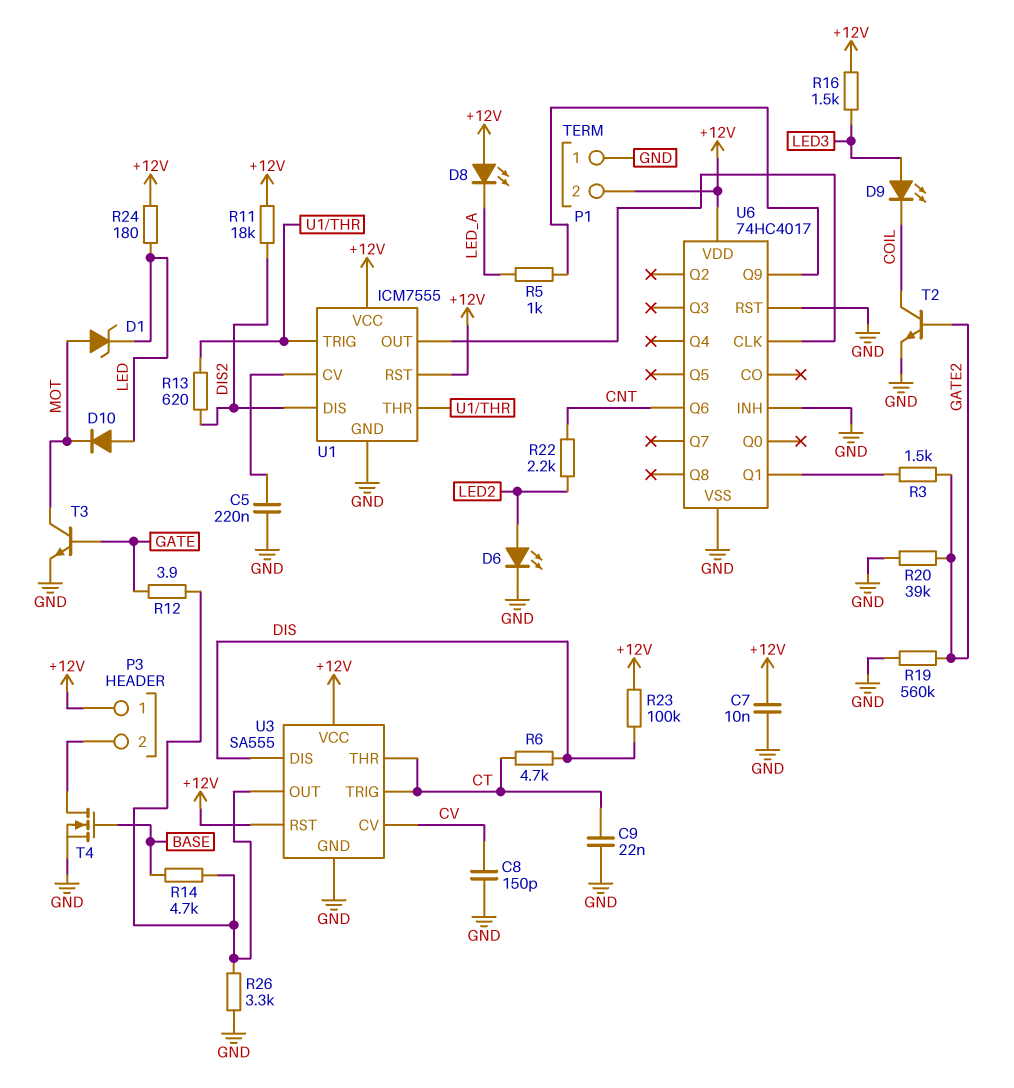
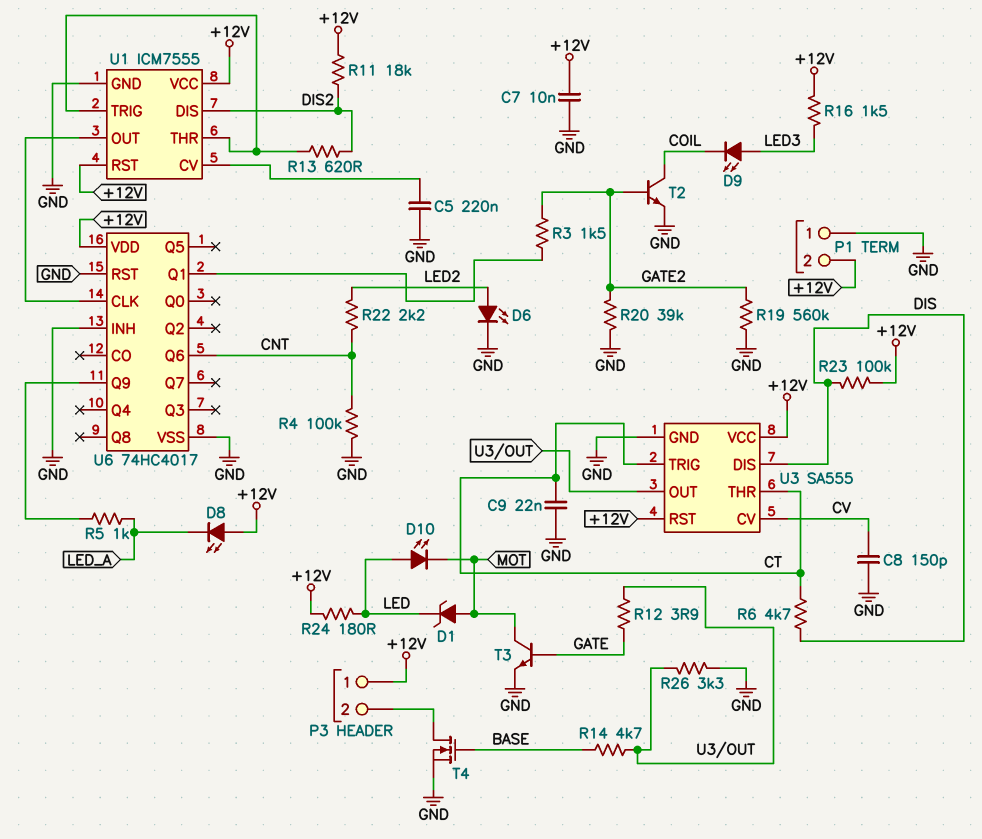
D10: diode (A LED, K MOT) -> LED (A LED, K MOT)
R4: none -> 100k (CNT, GND)

